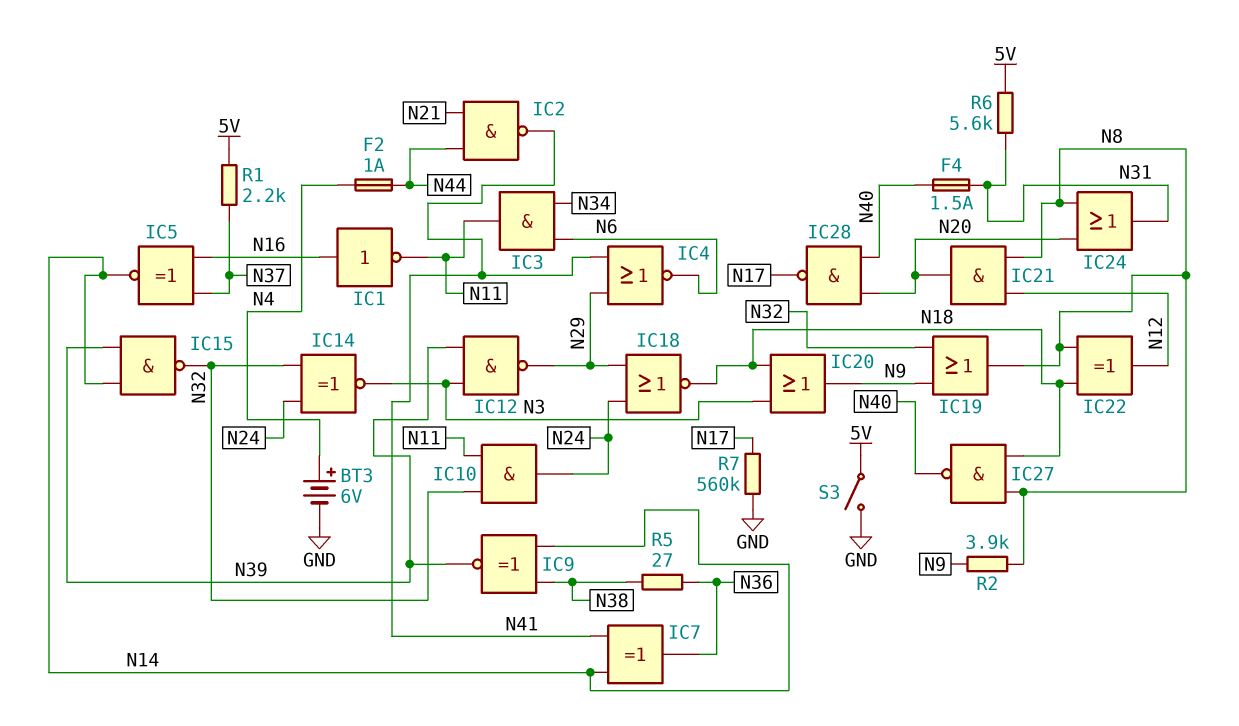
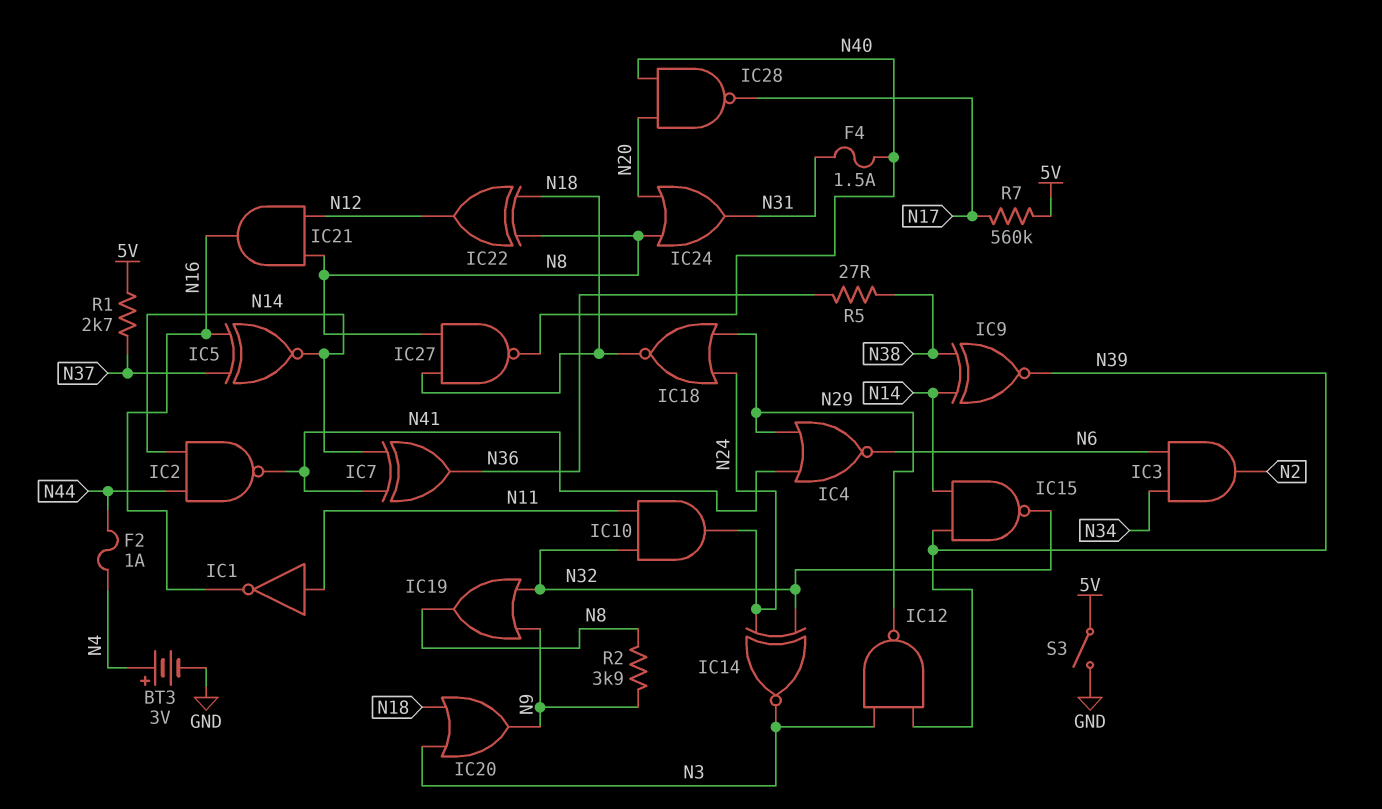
BT3: 6V (plus N4, minus GND) -> 3V (plus N4, minus GND)
IC1: NOT (in N16, out N11) -> NOT (in N11, out N16)
IC2: NAND (in N21, in N44, out N41) -> NAND (in N14, in N44, out N41)
IC3: AND (in N6, in N34, out N11) -> AND (in N6, in N34, out N2)
IC21: AND (in N8, in N12, out N20) -> AND (in N8, in N12, out N16)
R1: 2.2k (5V, N37) -> 2.7k (5V, N37)
R6: 5.6k (5V, N31) -> none
R7: 560k (GND, N17) -> 560k (5V, N17)

